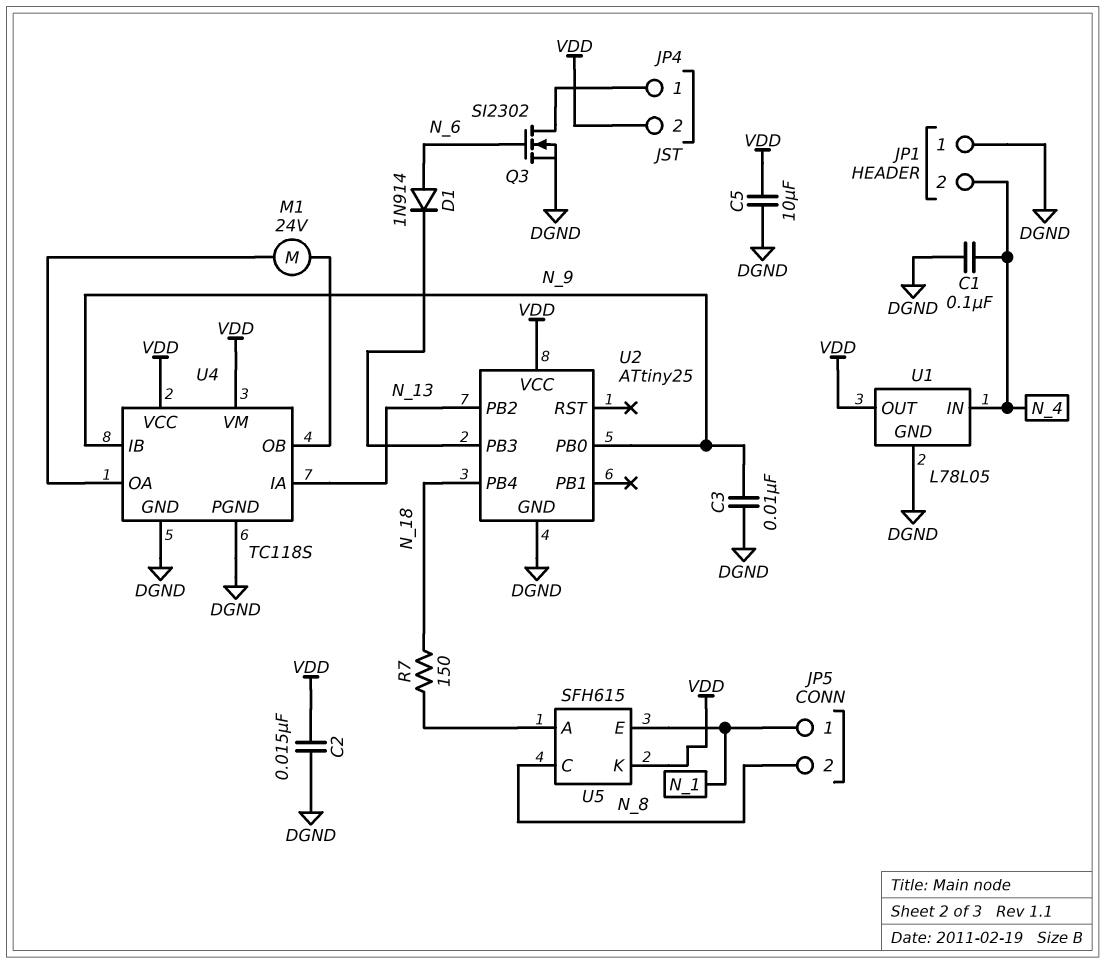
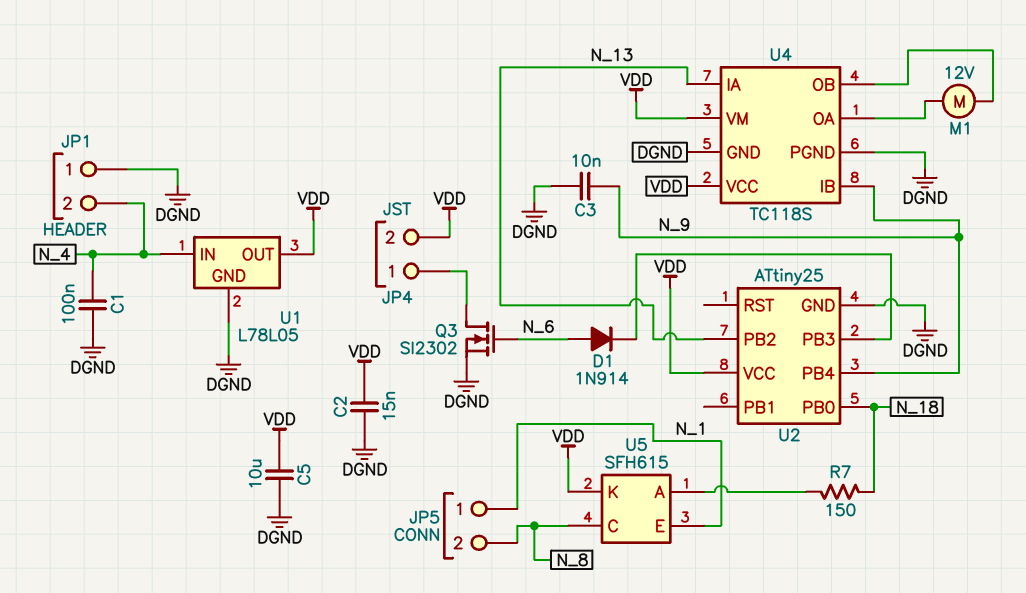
M1: motor 24V (U4/OA, U4/OB) -> motor 12V (U4/OA, U4/OB)
U2 pin PB0: N_9 -> N_18
U2 pin PB4: N_18 -> N_9

